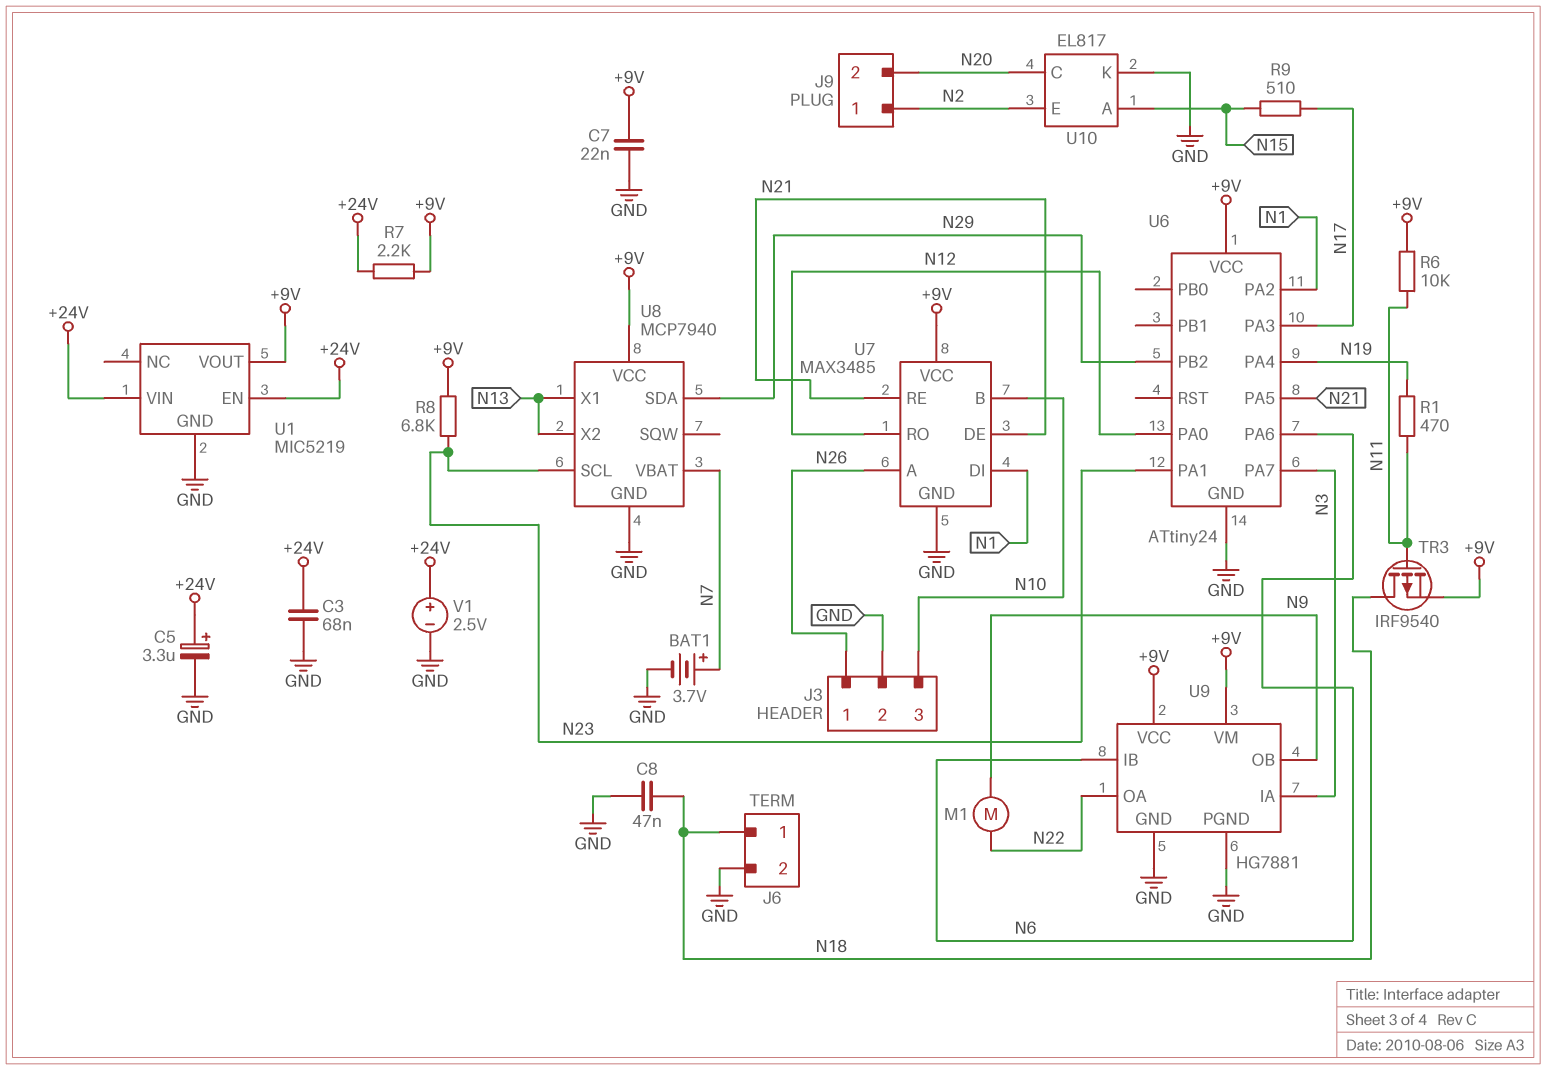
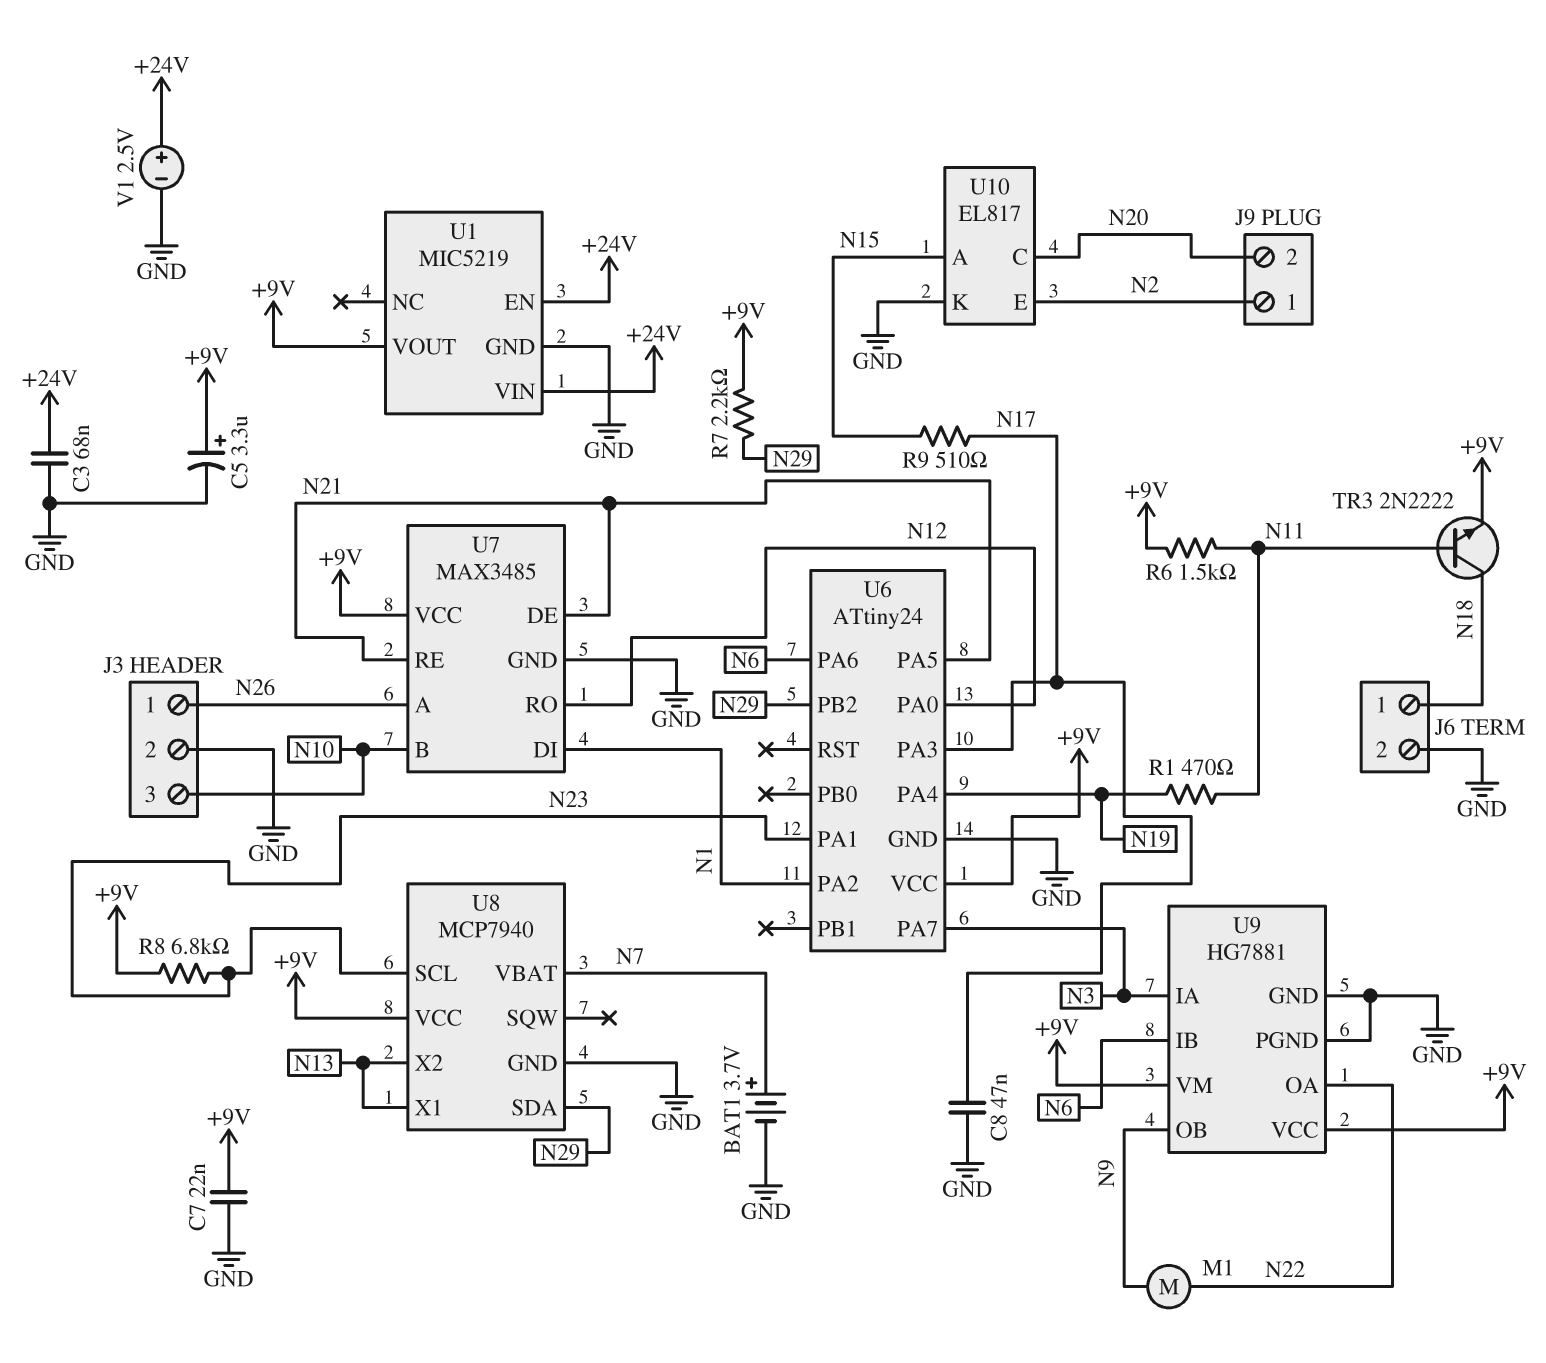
C5: 3.3uF (plus +24V, minus GND) -> 3.3uF (plus +9V, minus GND)
C8: 47nF (GND, N18) -> 47nF (GND, N17)
R6: 10k (+9V, N11) -> 1.5k (+9V, N11)
R7: 2.2k (+9V, +24V) -> 2.2k (+9V, N29)
TR3: PMOS IRF9540 (G N11, D N18, S +9V) -> NPN 2N2222 (B N11, C N18, E +9V)

